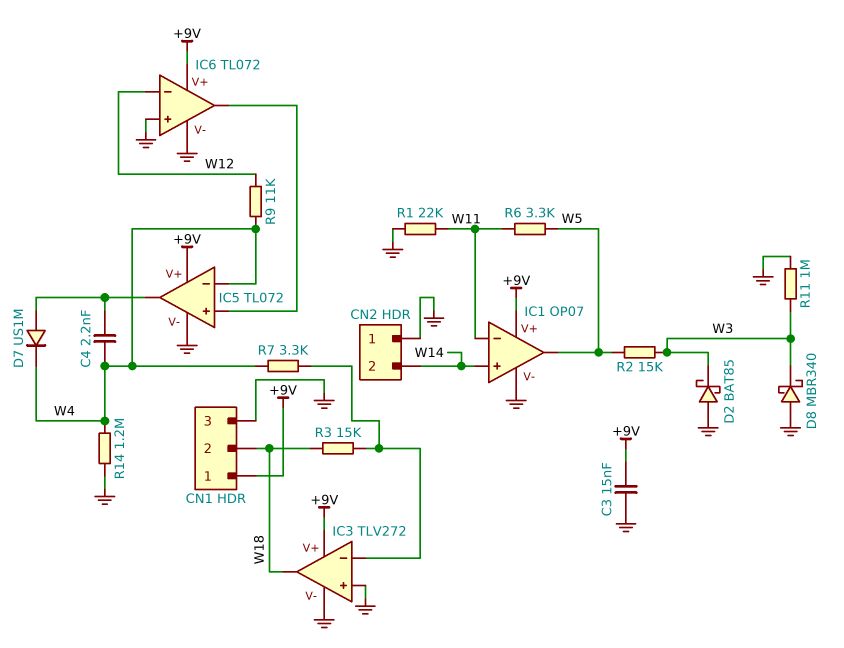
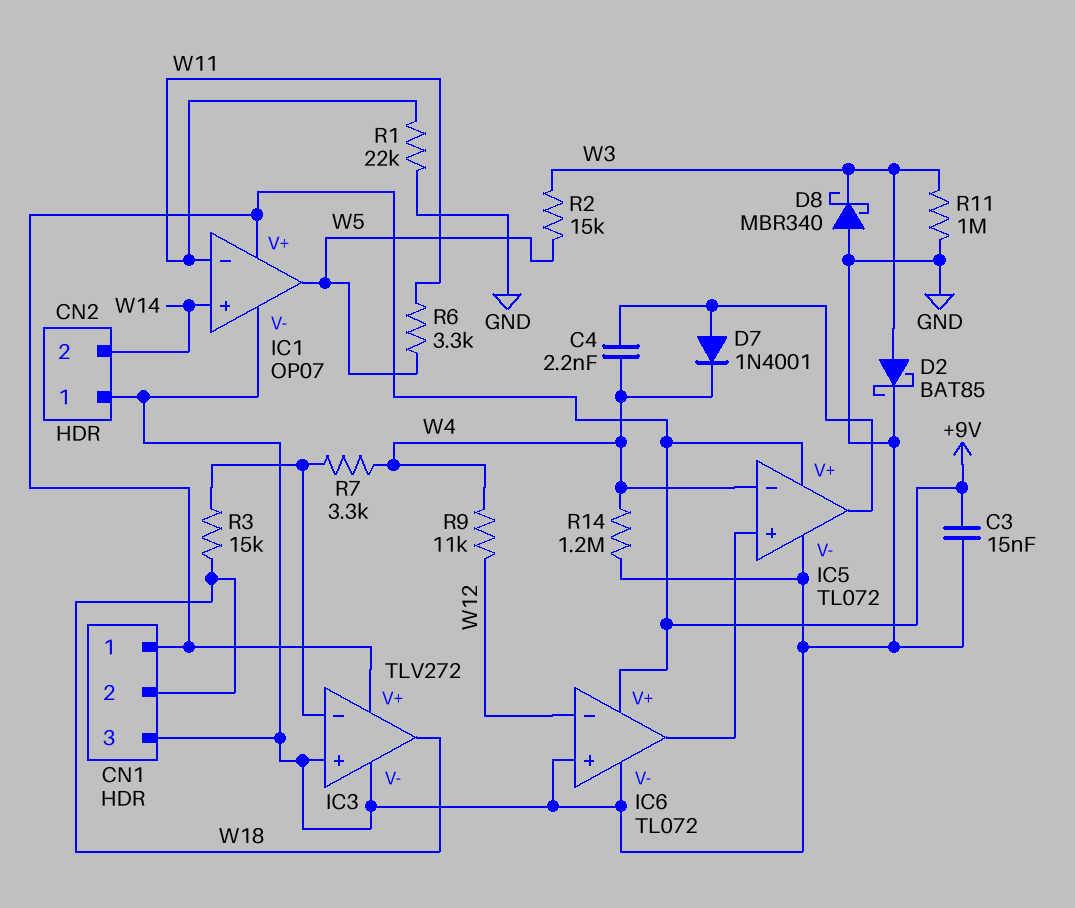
D2: schottky BAT85 (A GND, K W3) -> schottky BAT85 (A W3, K GND)
D7: diode US1M (A IC5/out, K W4) -> diode 1N4001 (A IC5/out, K W4)

